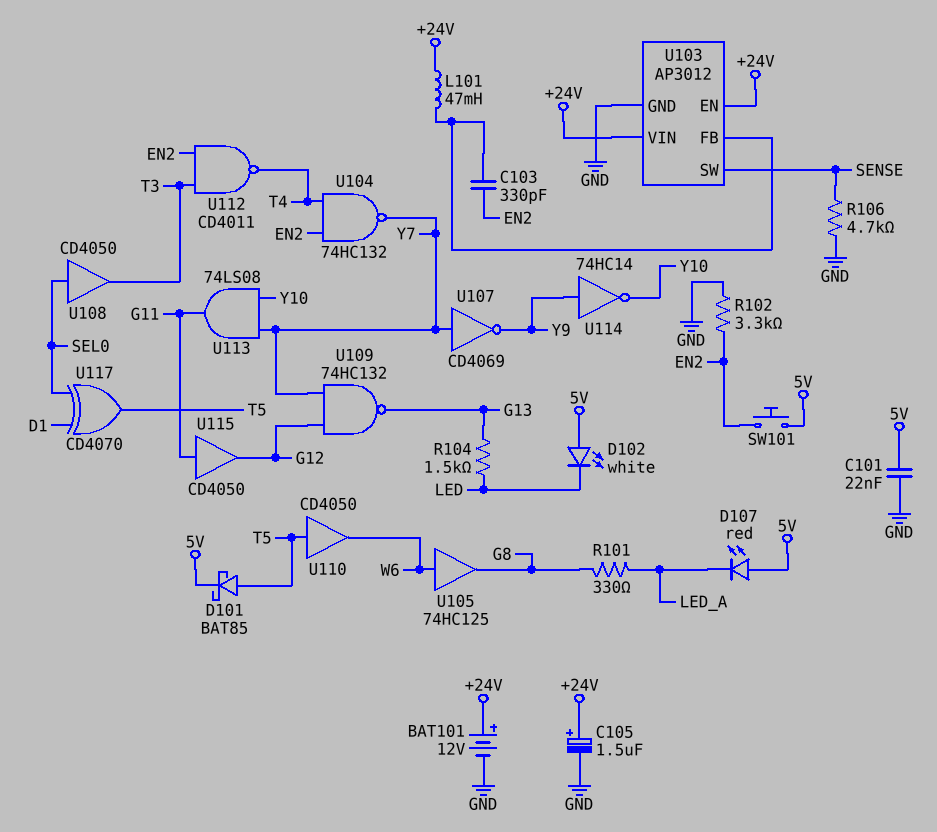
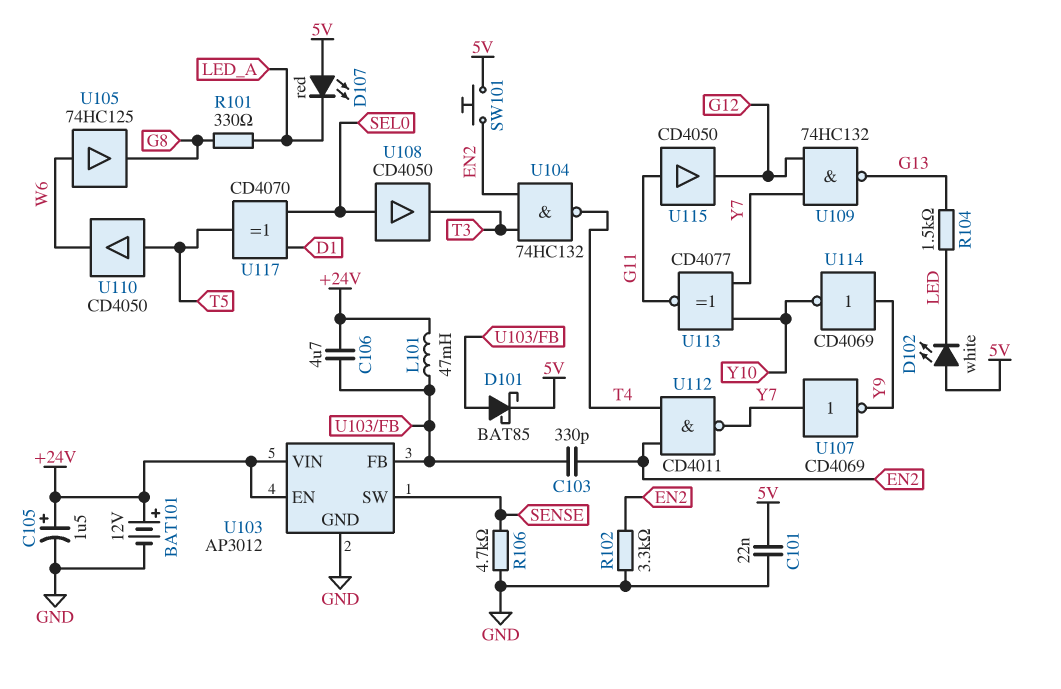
C106: none -> 4.7uF (+24V, U103/FB)
D101: schottky BAT85 (A T5, K 5V) -> schottky BAT85 (A U103/FB, K 5V)
U104: NAND 74HC132 (in EN2, in T4, out Y7) -> NAND 74HC132 (in EN2, in T3, out T4)
U112: NAND CD4011 (in EN2, in T3, out T4) -> NAND CD4011 (in EN2, in T4, out Y7)
U113: AND 74LS08 (in Y7, in Y10, out G11) -> XNOR CD4077 (in Y7, in Y10, out G11)
U114: NOT 74HC14 (in Y9, out Y10) -> NOT CD4069 (in Y9, out Y10)

